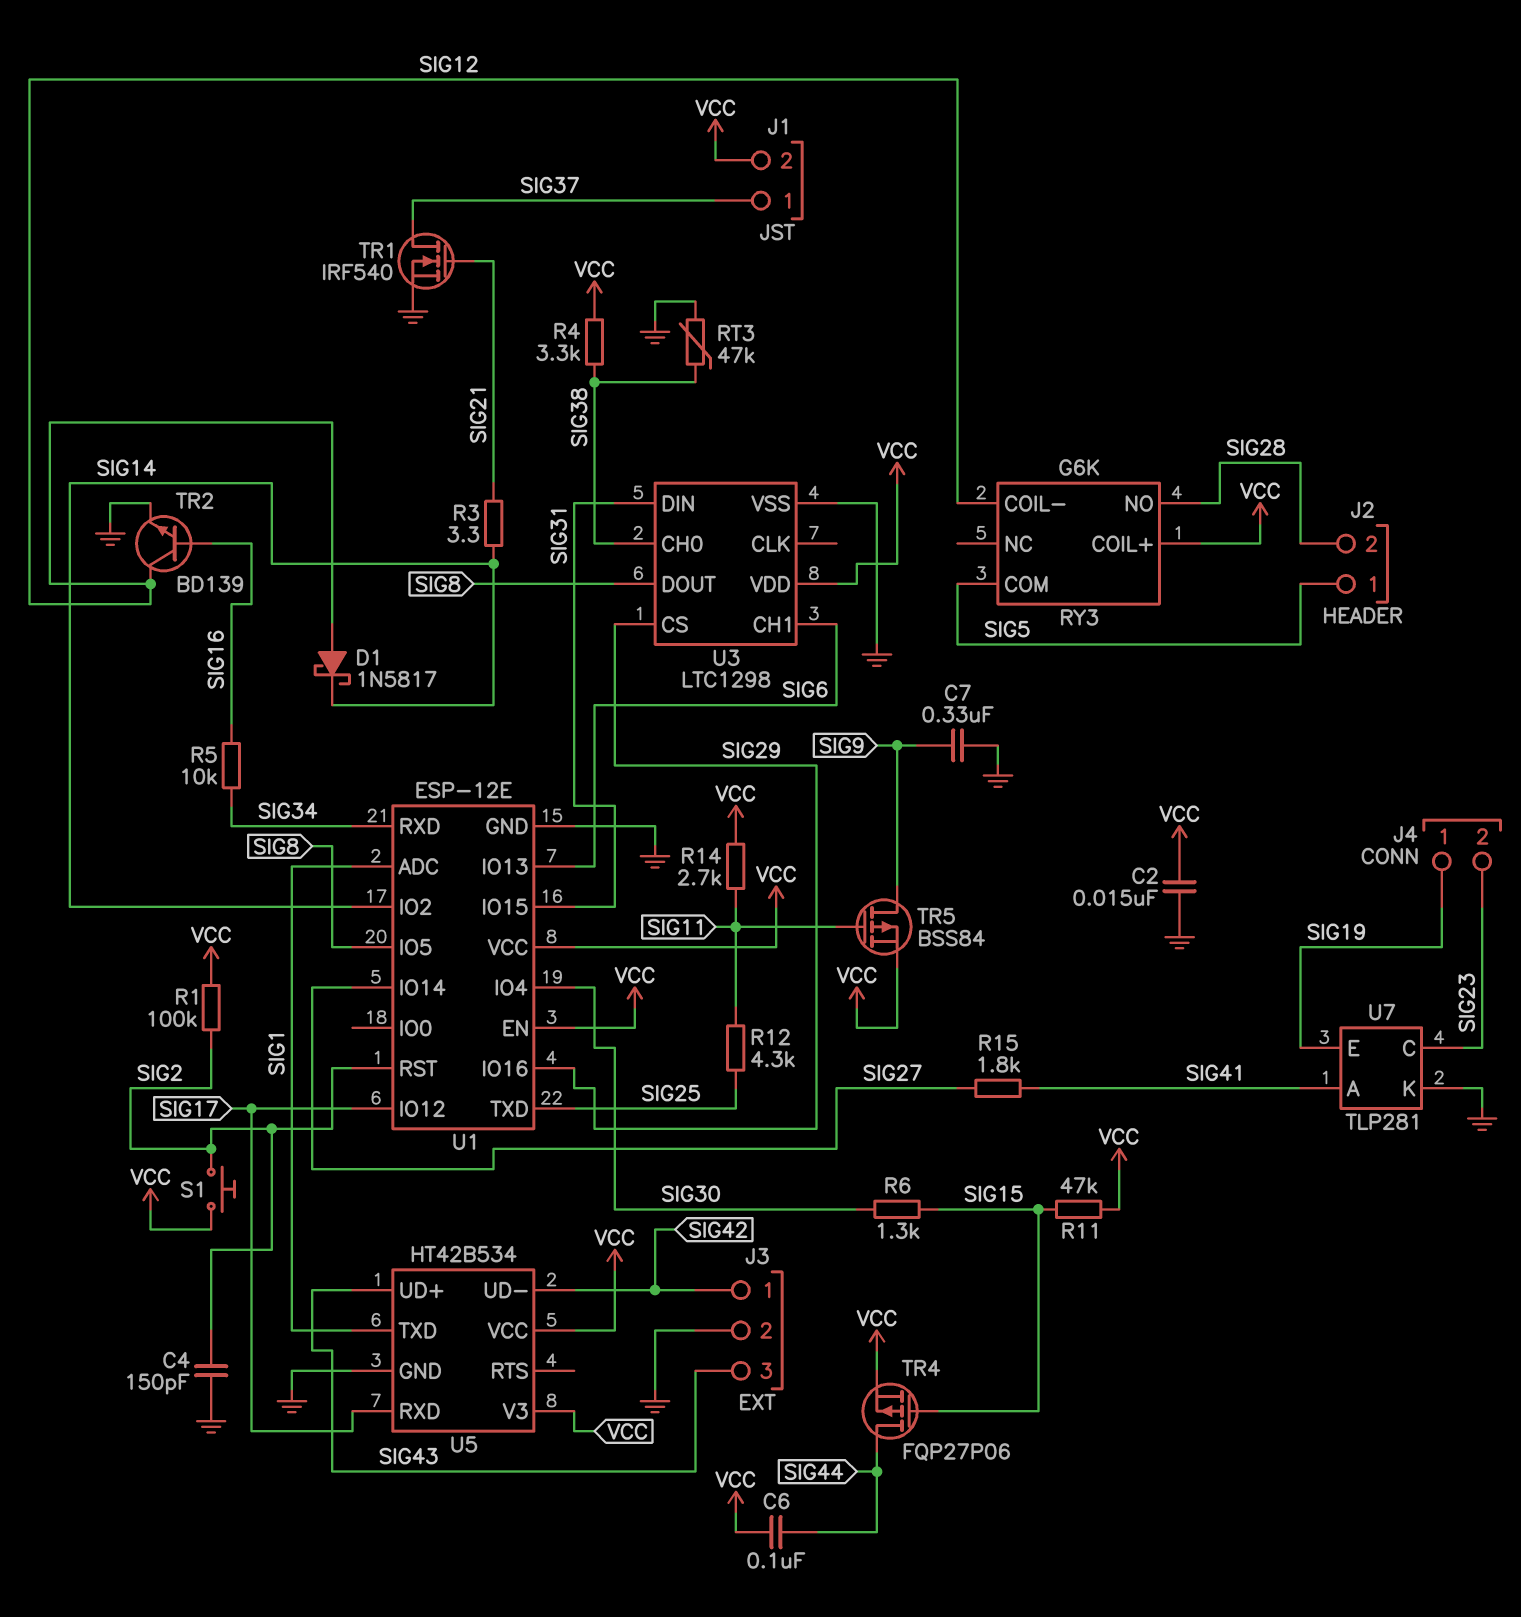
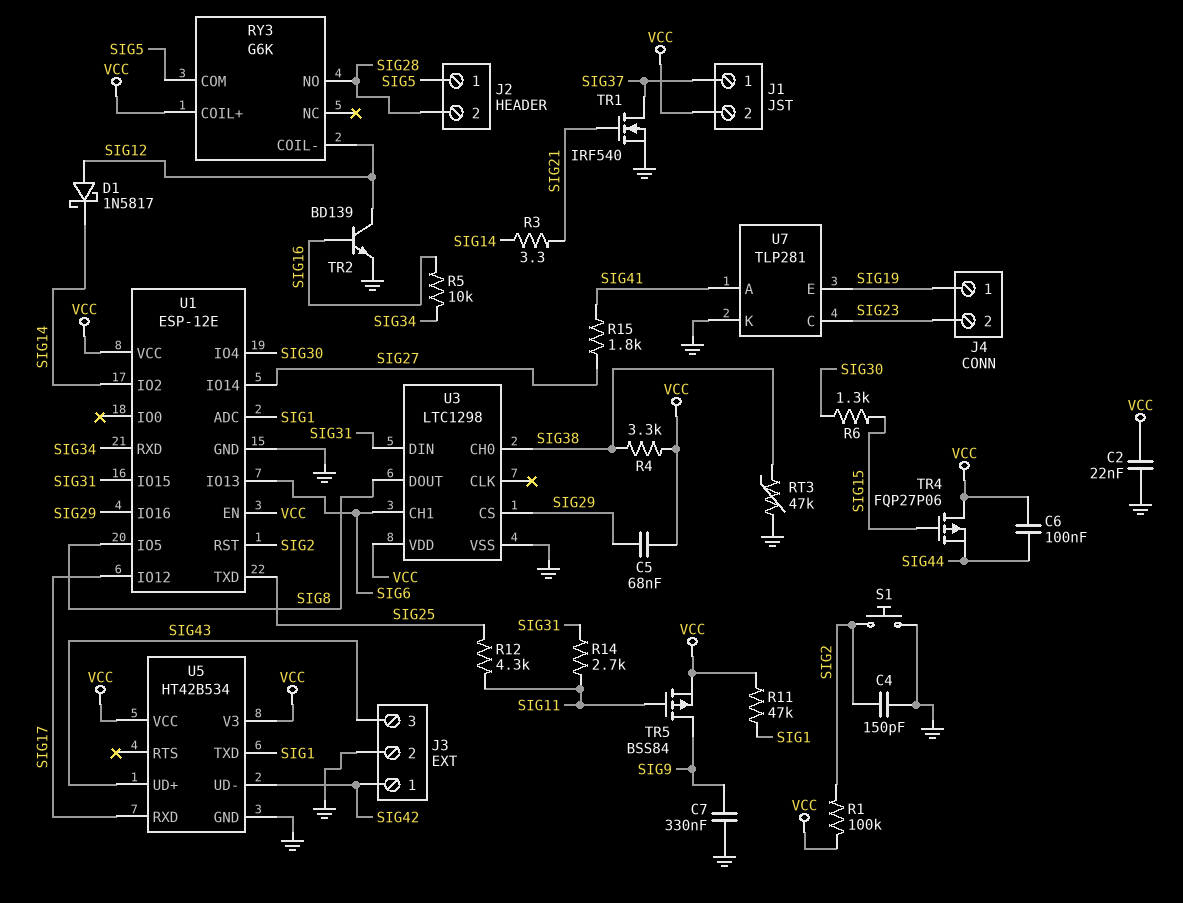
C2: 15nF (GND, VCC) -> 22nF (GND, VCC)
C5: none -> 68nF (SIG29, VCC)
R11: 47k (SIG15, VCC) -> 47k (SIG1, VCC)
R14: 2.7k (SIG11, VCC) -> 2.7k (SIG11, SIG31)
S1: button (SIG2, VCC) -> button (GND, SIG2)
TR4: PMOS FQP27P06 (G SIG15, D SIG44, S VCC) -> PMOS FQP27P06 (G SIG15, D VCC, S SIG44)

